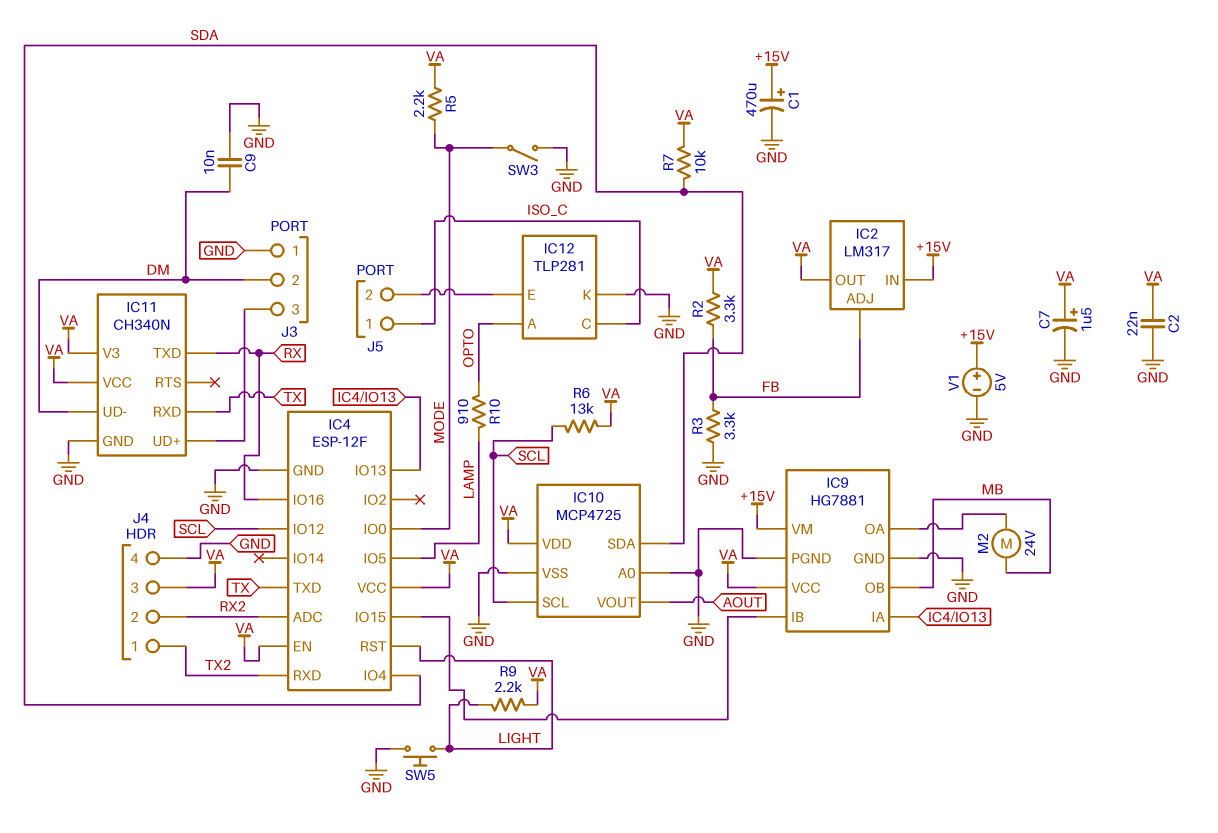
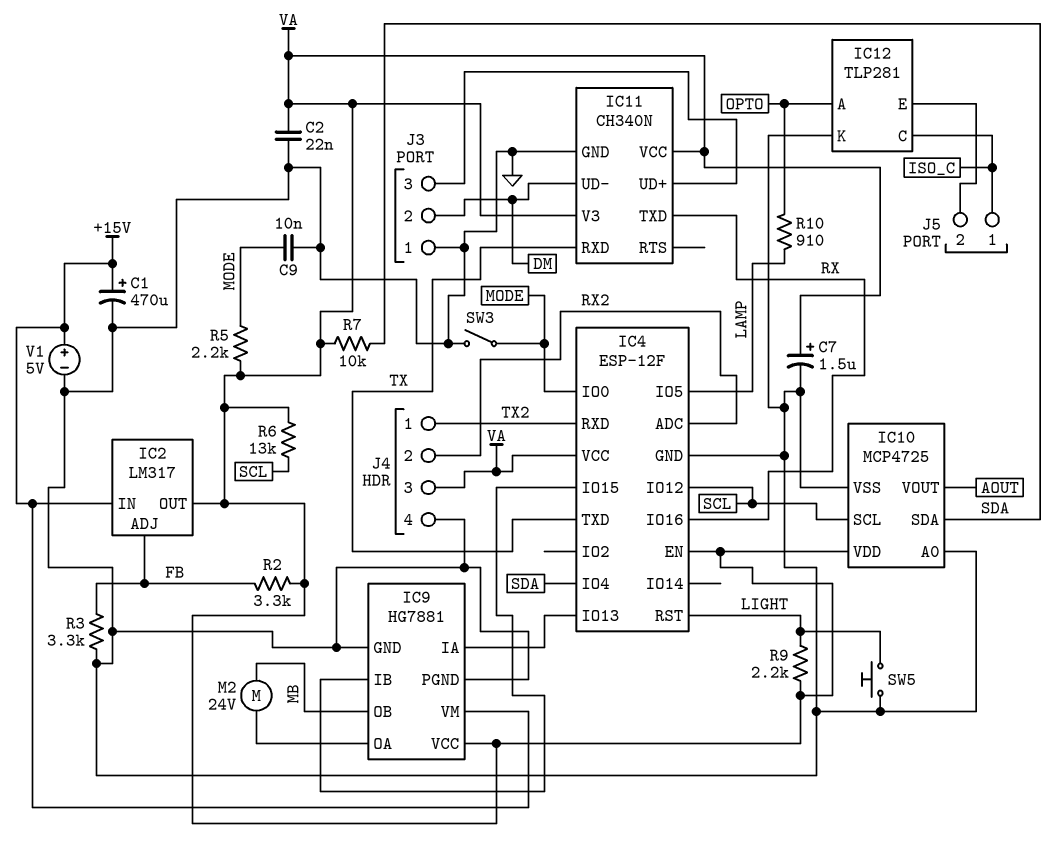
C9: 10nF (DM, GND) -> 10nF (GND, MODE)

